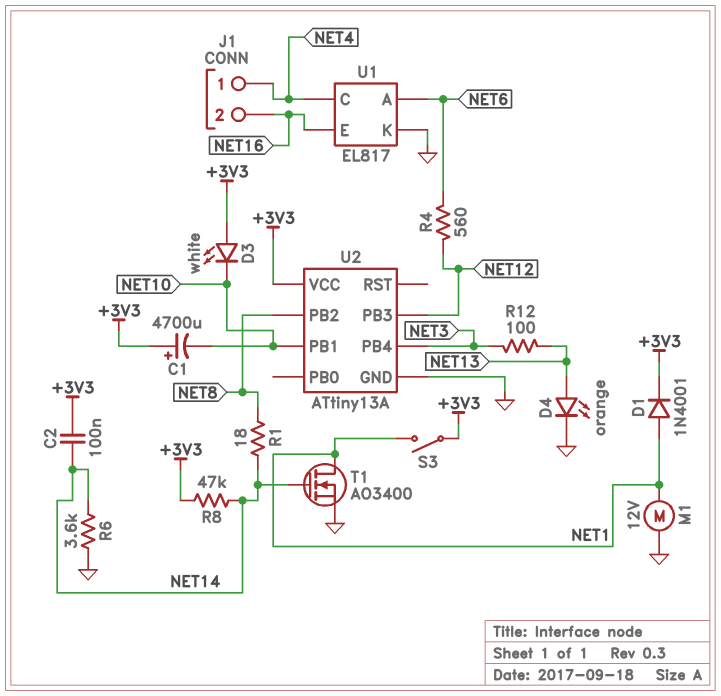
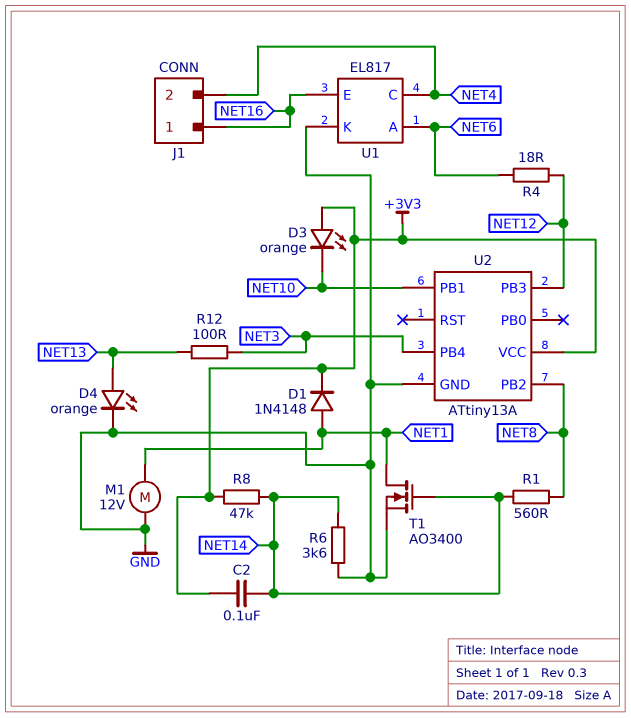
C1: 4700uF (plus +3V3, minus NET10) -> none
D1: diode 1N4001 (A NET1, K +3V3) -> diode 1N4148 (A NET1, K +3V3)
D3: LED white (A +3V3, K NET10) -> LED orange (A +3V3, K NET10)
J1 pin 1: NET4 -> NET16
J1 pin 2: NET16 -> NET4
R1: 18 (NET8, NET14) -> 560 (NET8, NET14)
R4: 560 (NET6, NET12) -> 18 (NET6, NET12)
S3: switch (+3V3, NET1) -> none

